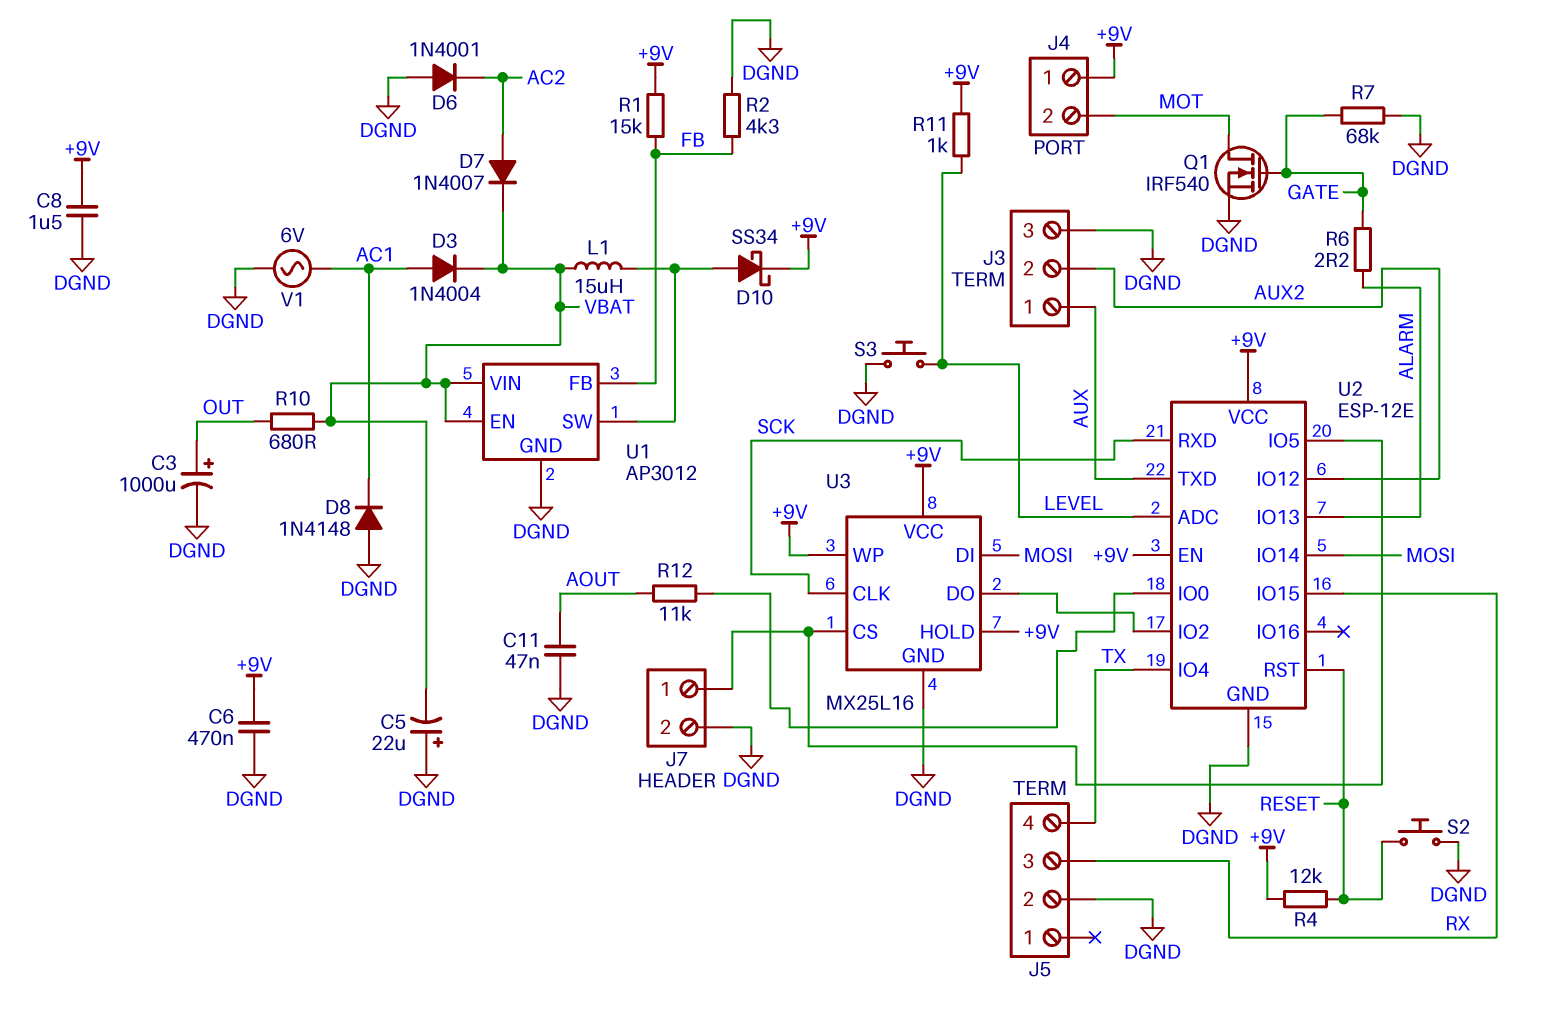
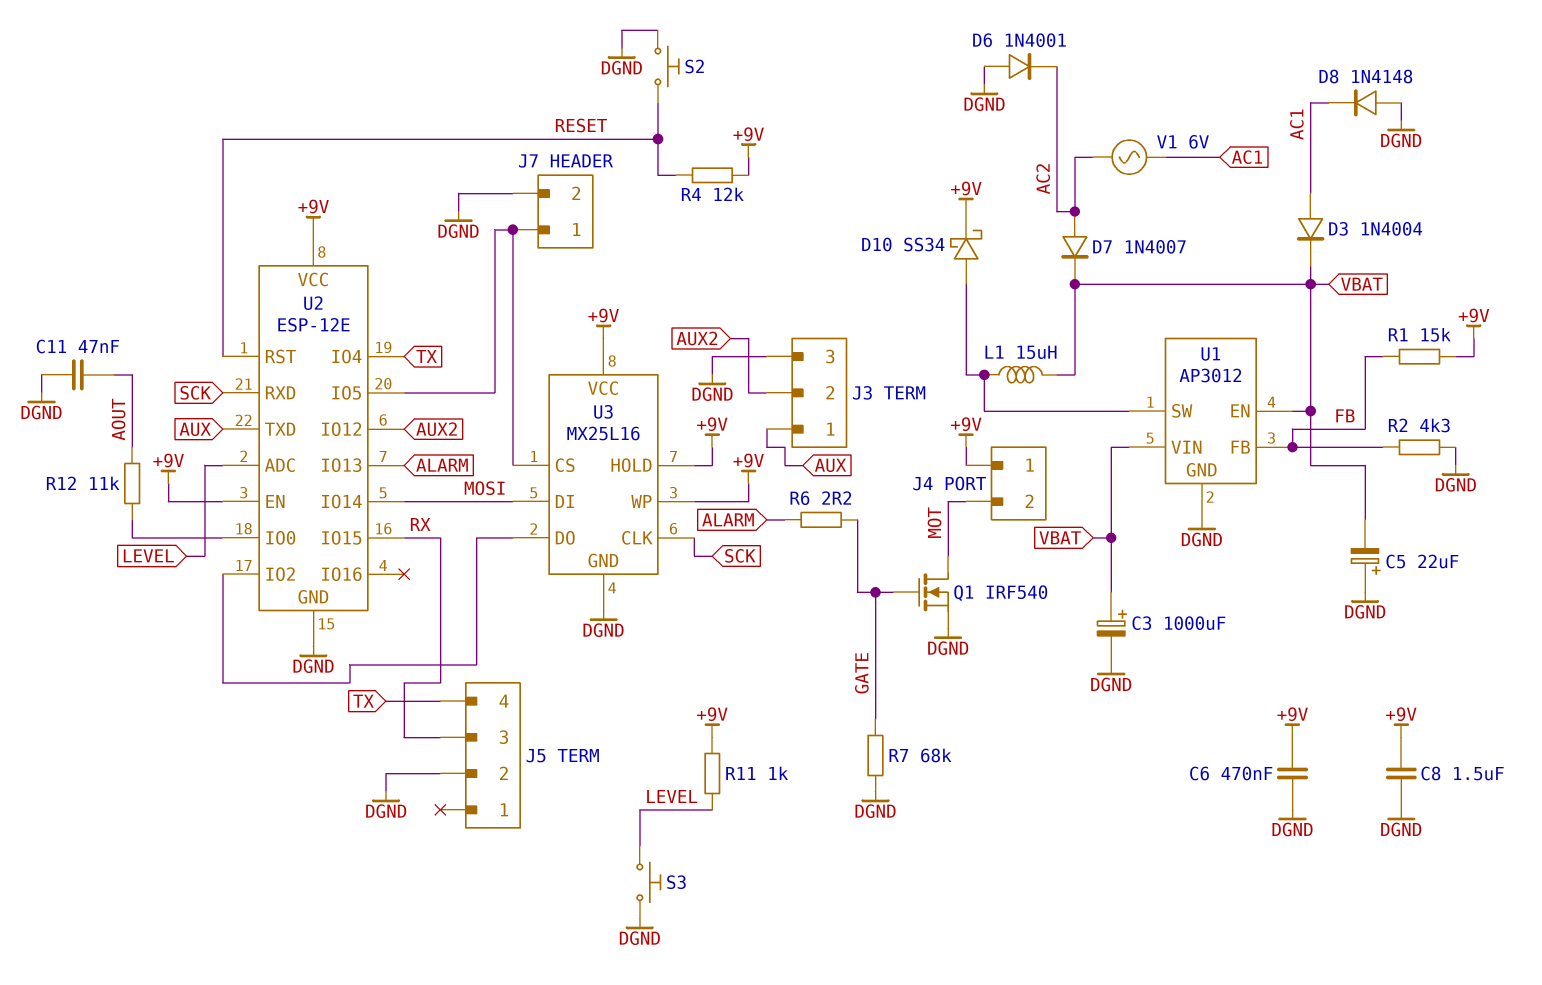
C3: 1000uF (plus OUT, minus DGND) -> 1000uF (plus VBAT, minus DGND)
R10: 680 (OUT, VBAT) -> none
V1: AC 6V (AC1, DGND) -> AC 6V (AC1, AC2)

